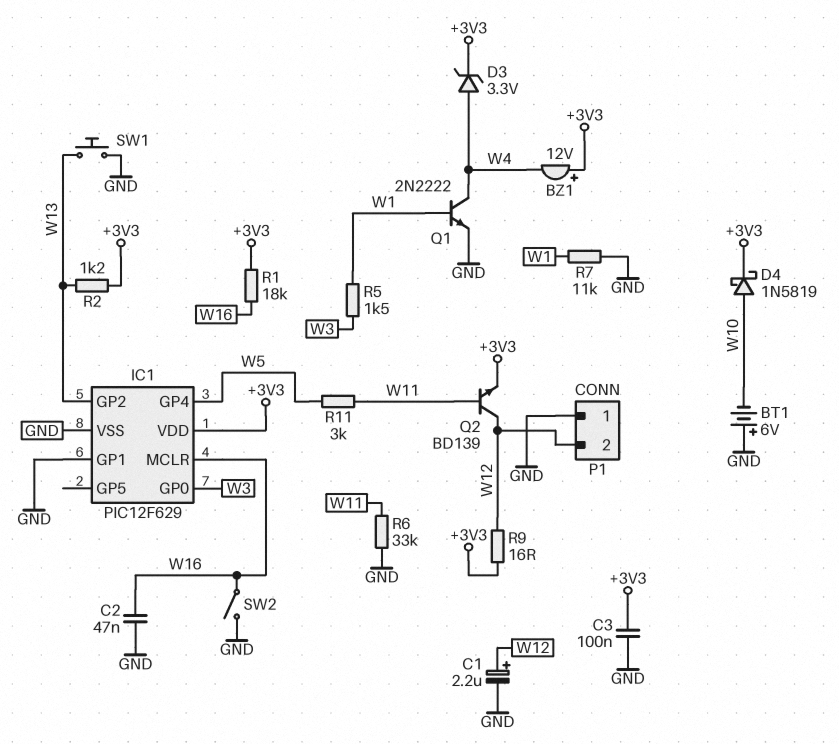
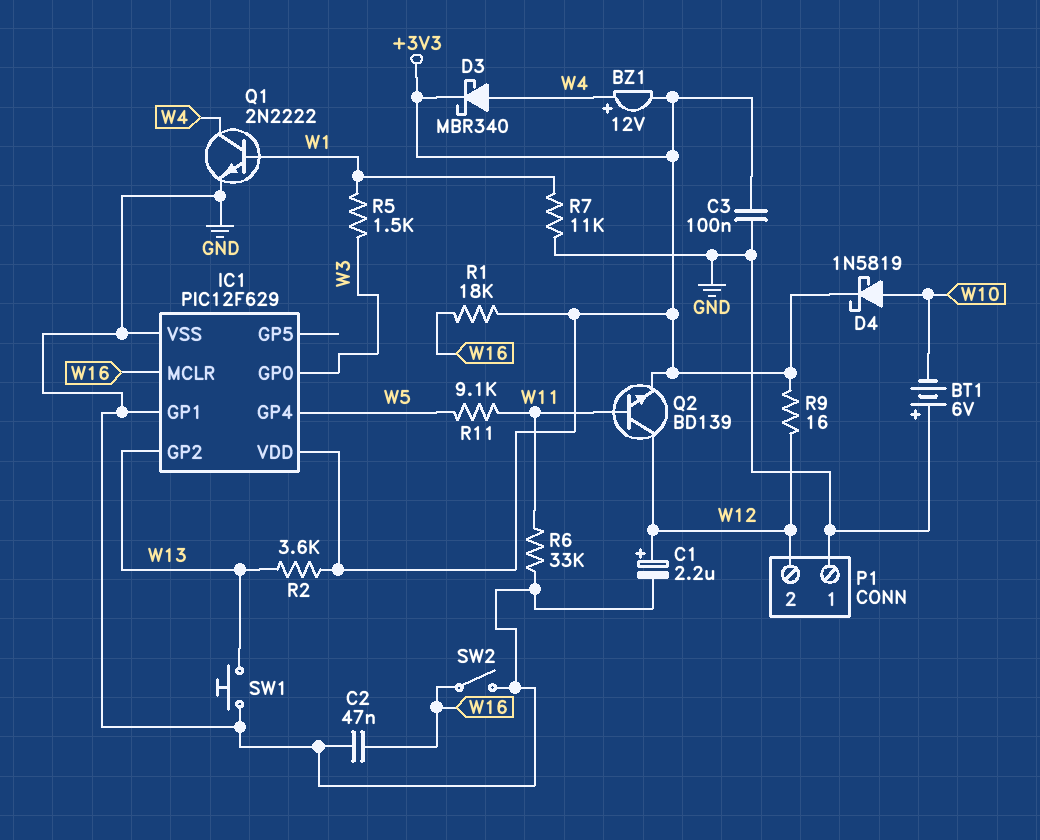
BZ1: buzzer 12V (plus +3V3, minus W4) -> buzzer 12V (plus W4, minus +3V3)
D3: zener 3.3V (A W4, K +3V3) -> schottky MBR340 (A W4, K +3V3)
R2: 1.2k (+3V3, W13) -> 3.6k (+3V3, W13)
R11: 3k (W5, W11) -> 9.1k (W5, W11)

